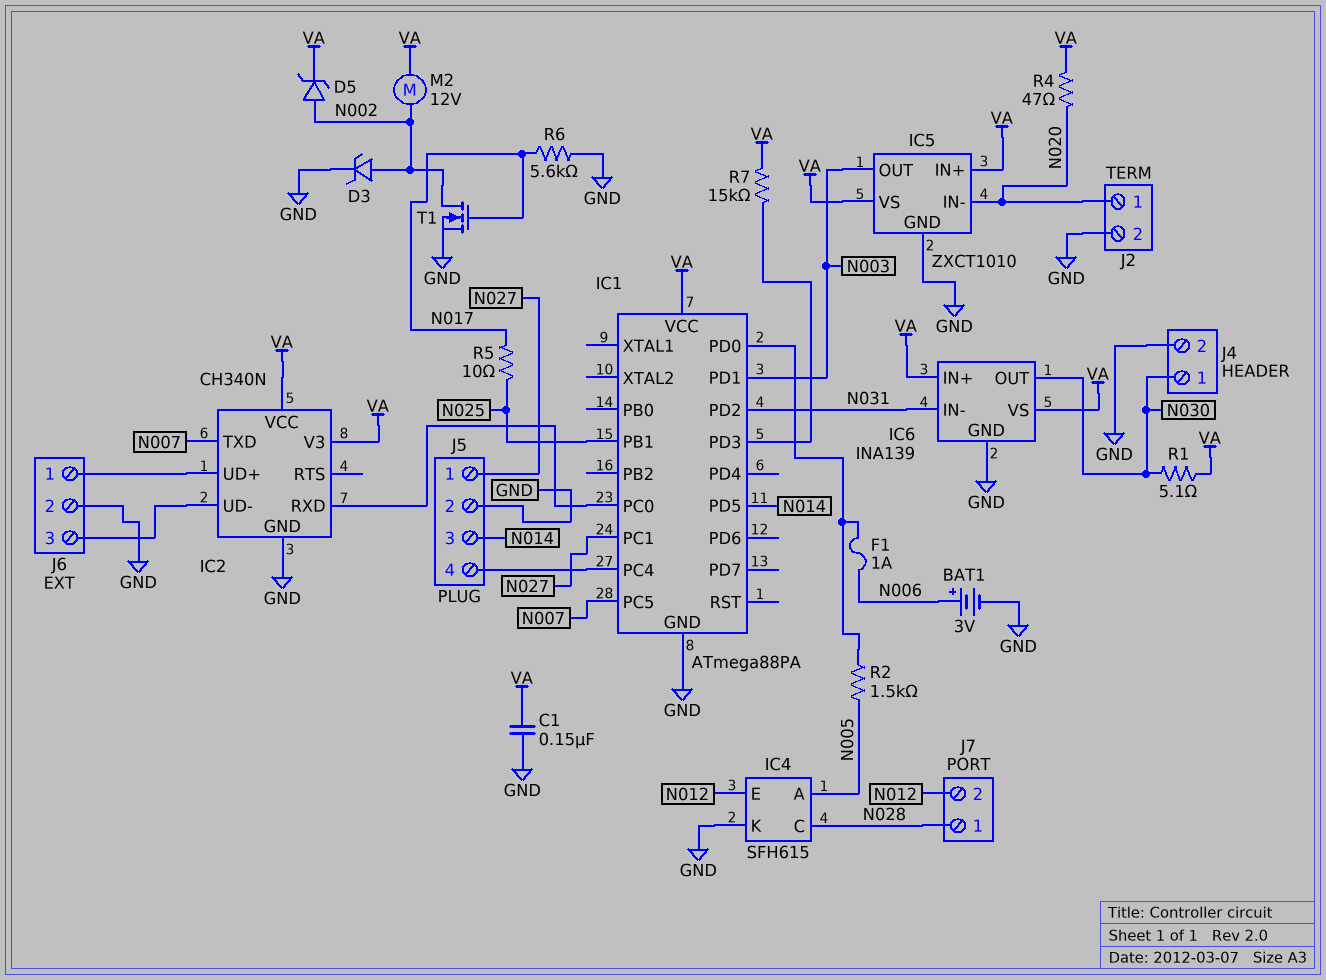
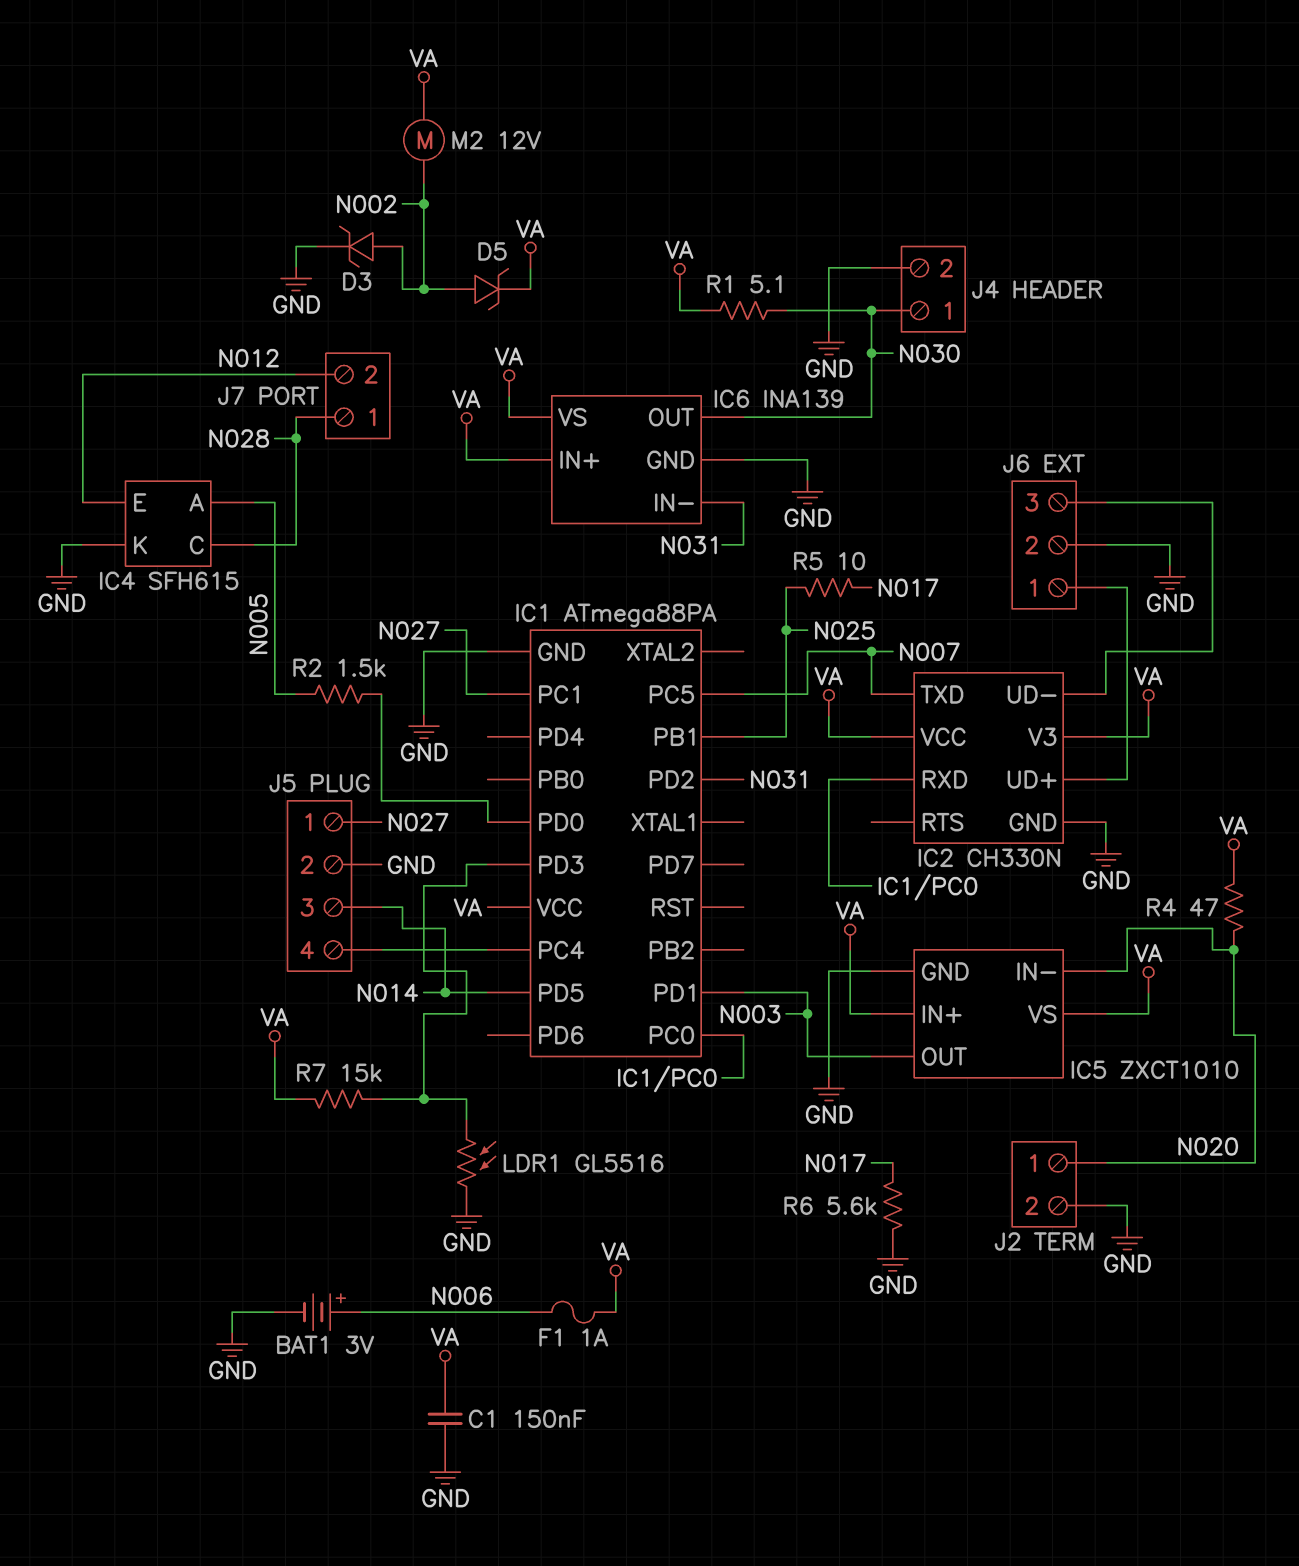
F1: 1A (IC1/PD0, N006) -> 1A (N006, VA)
IC2: CH340N -> CH330N
LDR1: none -> GL5516 (GND, IC1/PD3)
T1: NMOS (G N017, D N002, S GND) -> none

